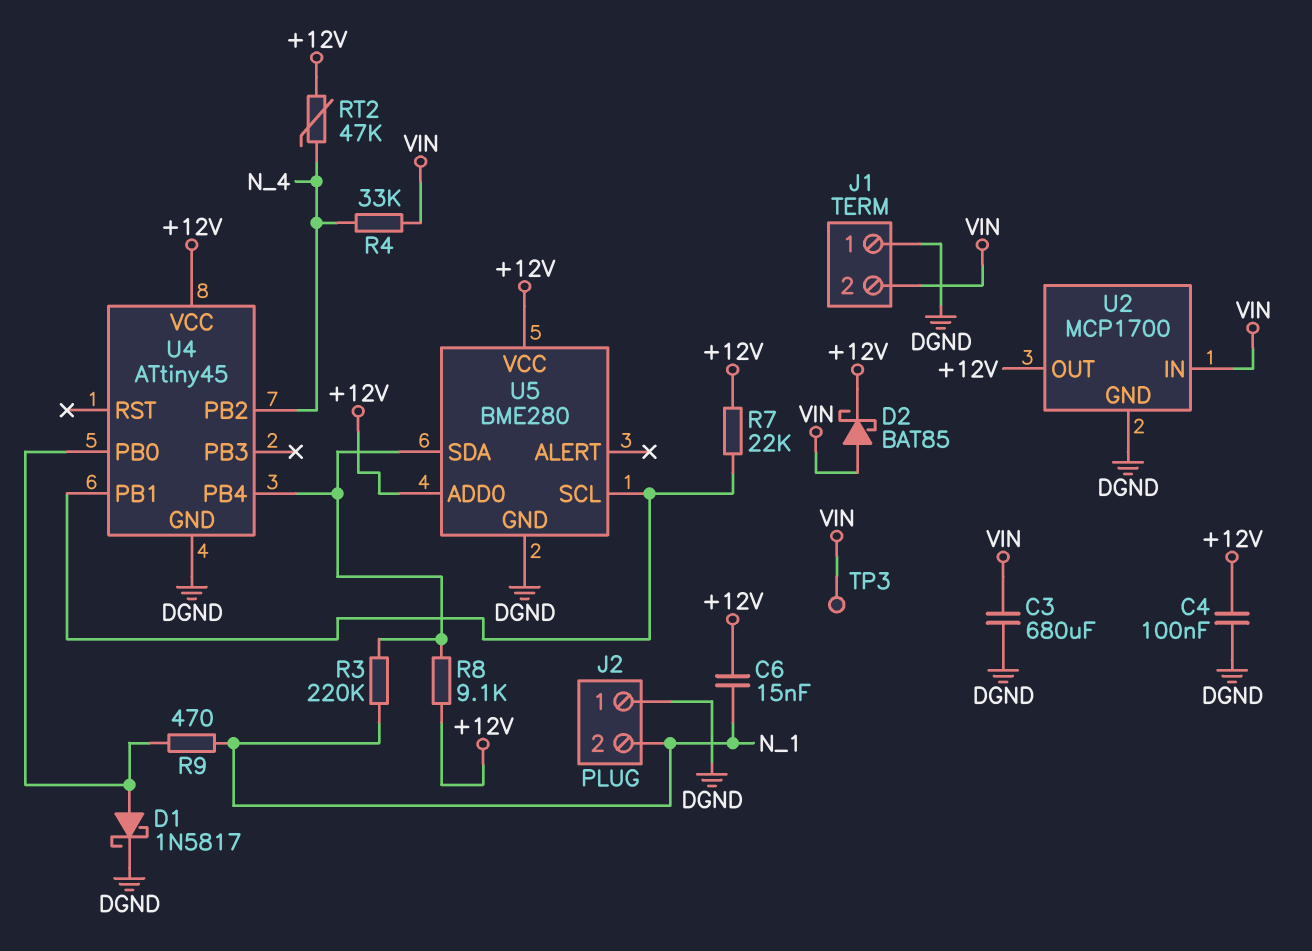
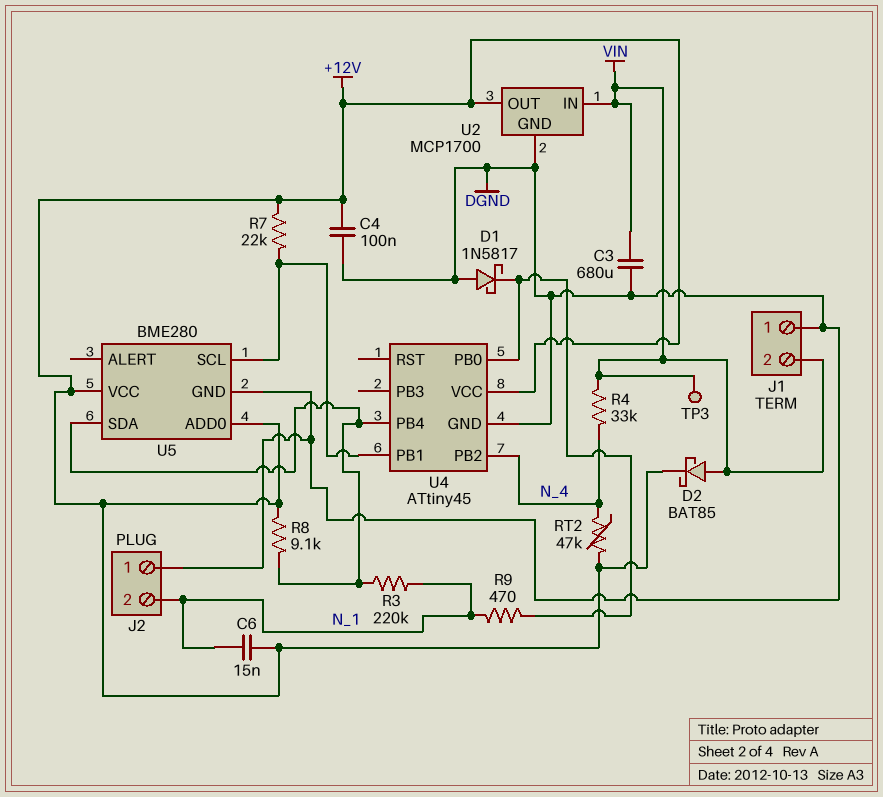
D1: schottky 1N5817 (A U4/PB0, K DGND) -> schottky 1N5817 (A DGND, K U4/PB0)

